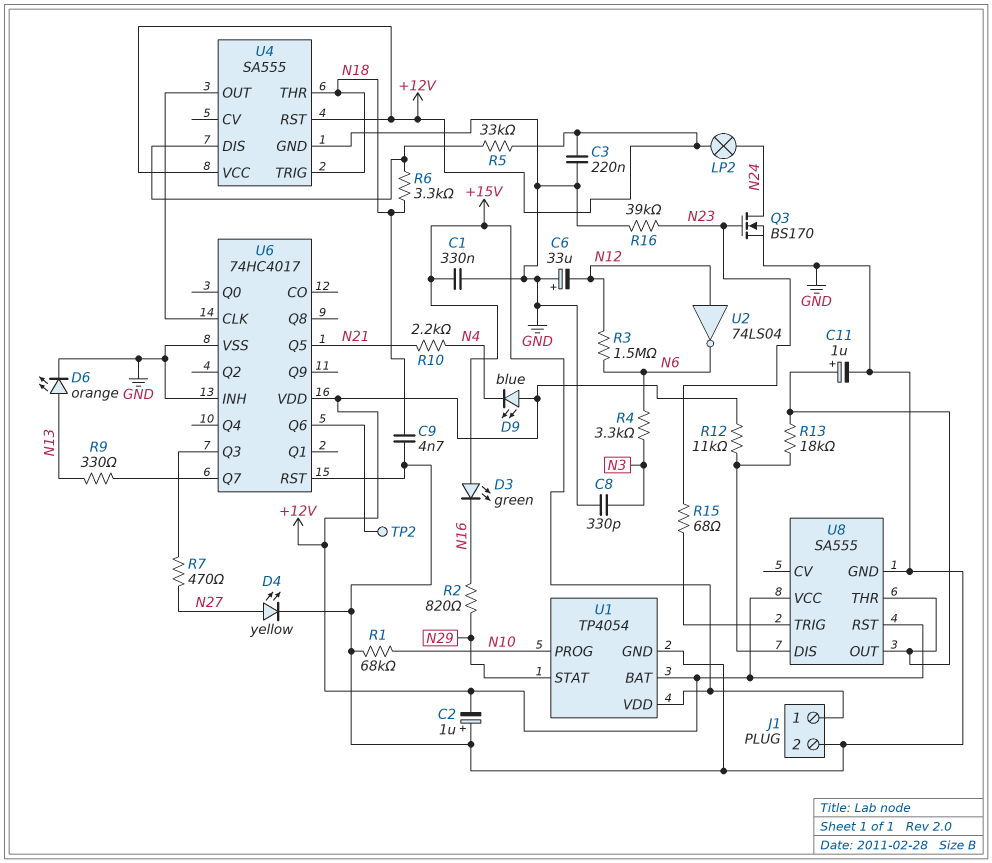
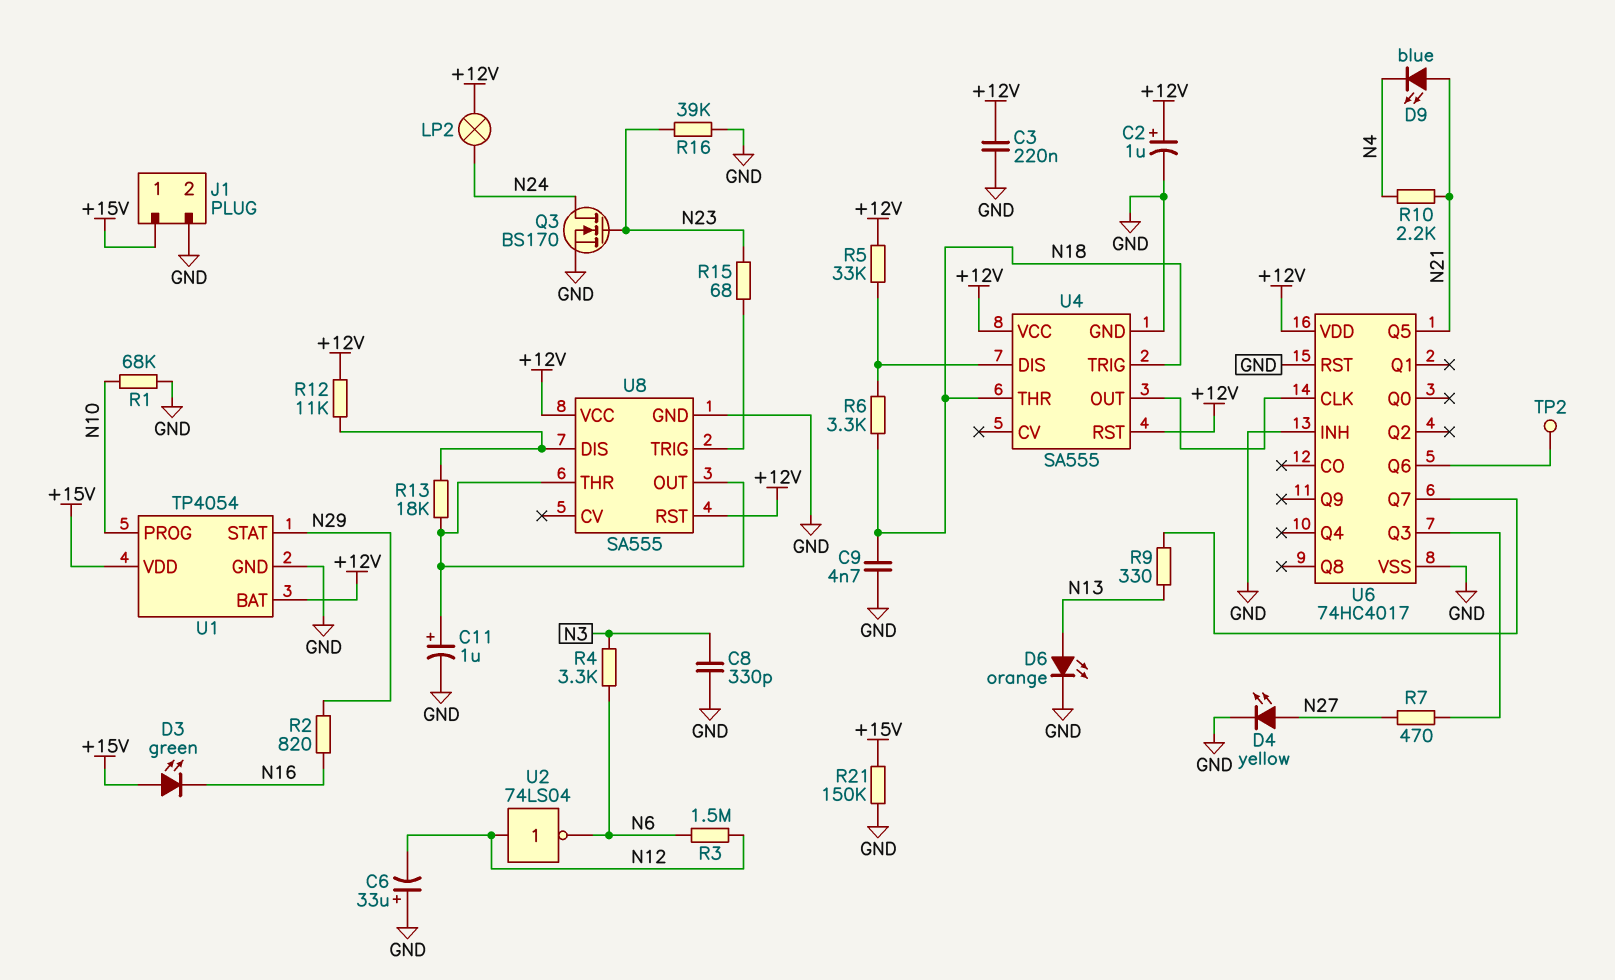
C1: 330nF (+15V, GND) -> none
C2: 1uF (plus GND, minus +12V) -> 1uF (plus +12V, minus GND)
D9: LED blue (A +12V, K N4) -> LED blue (A N21, K N4)
R21: none -> 150k (+15V, GND)

